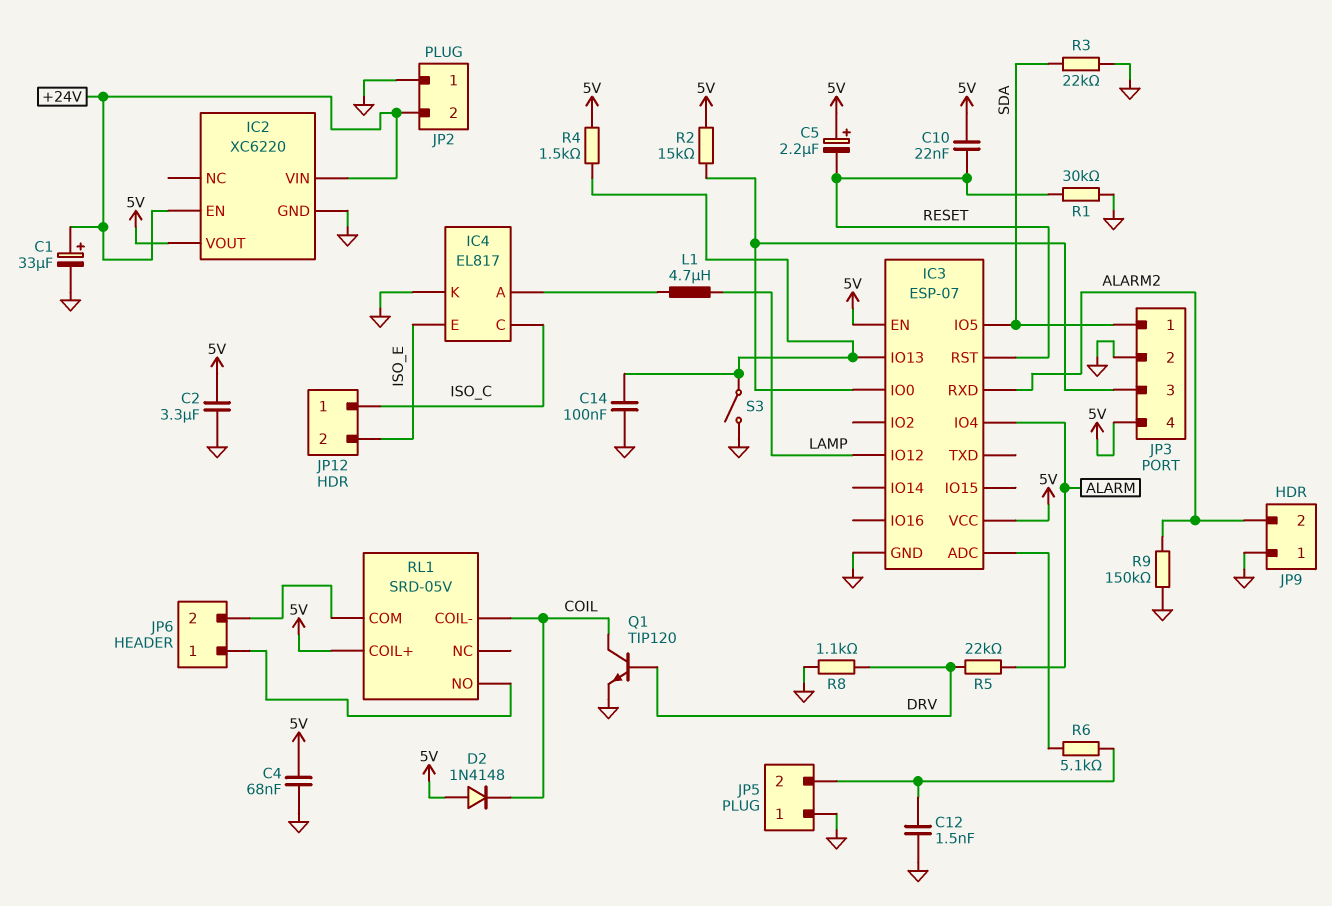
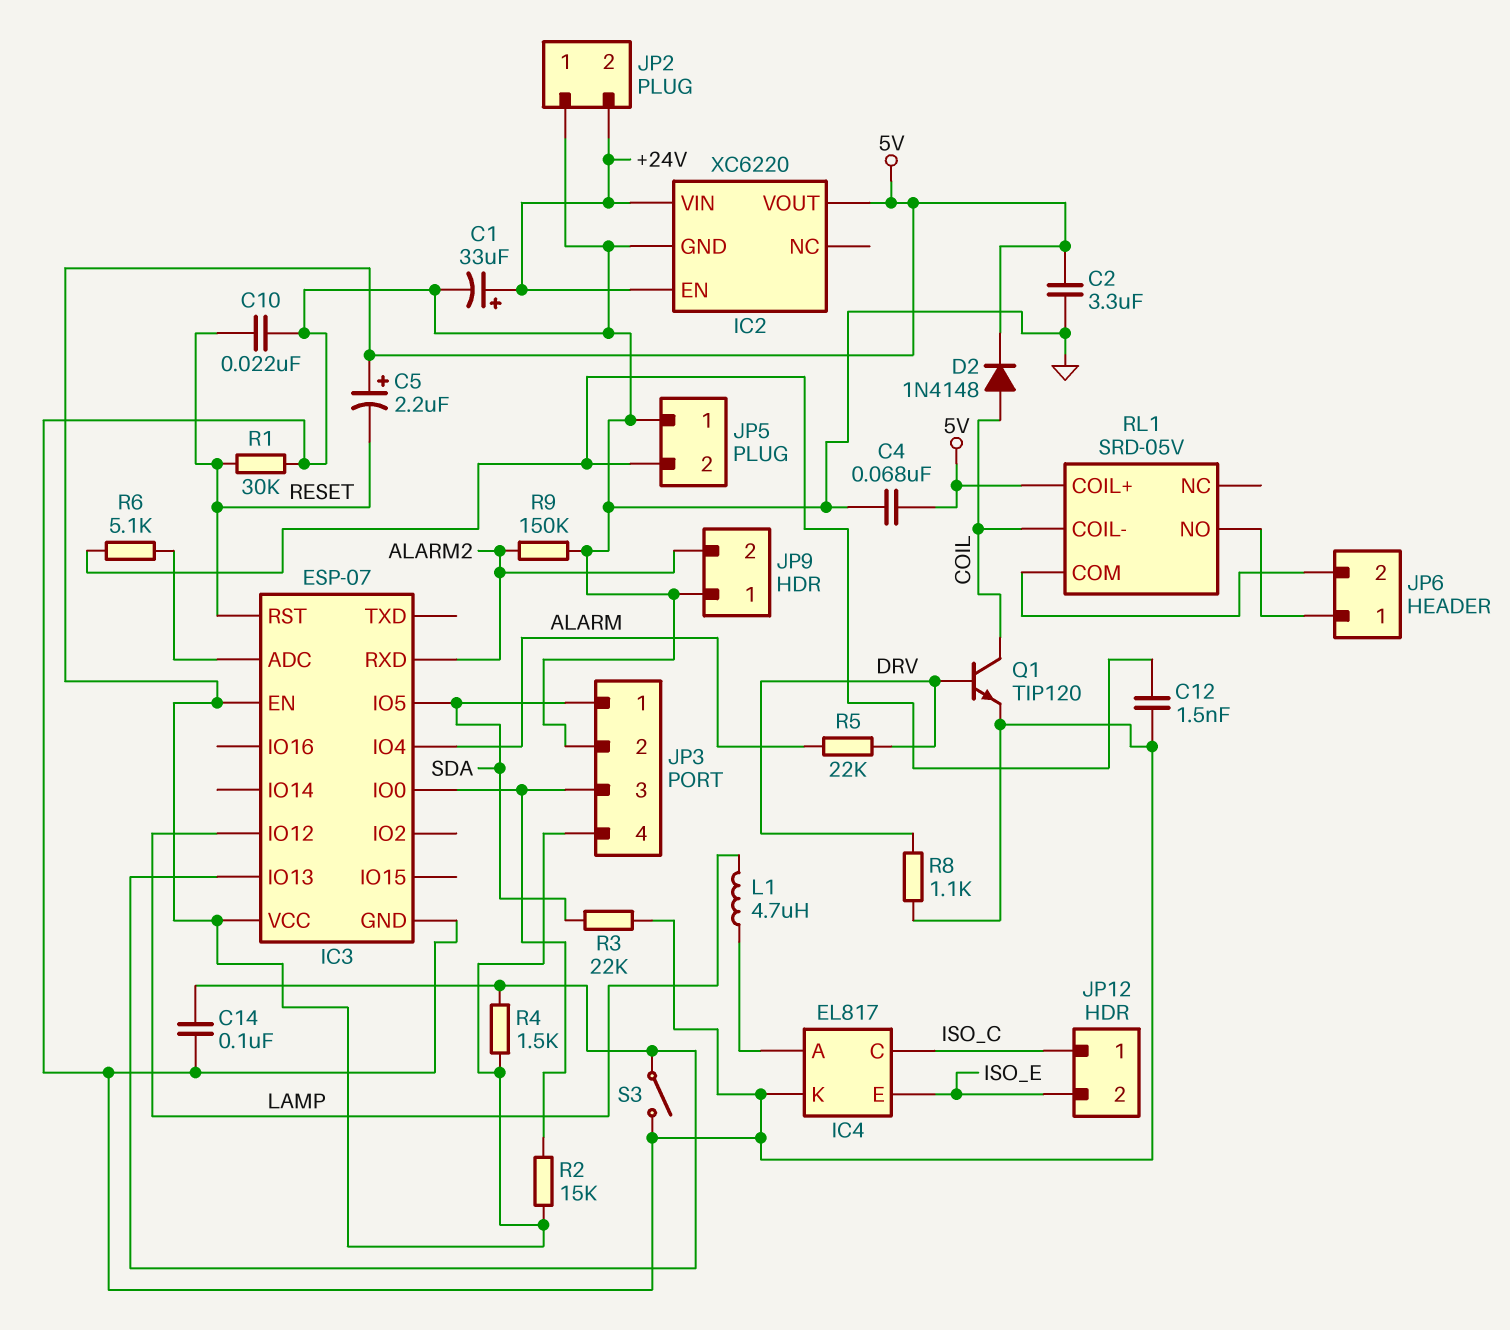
C10: 22nF (5V, RESET) -> 22nF (GND, RESET)
D2: diode 1N4148 (A 5V, K COIL) -> diode 1N4148 (A COIL, K 5V)

